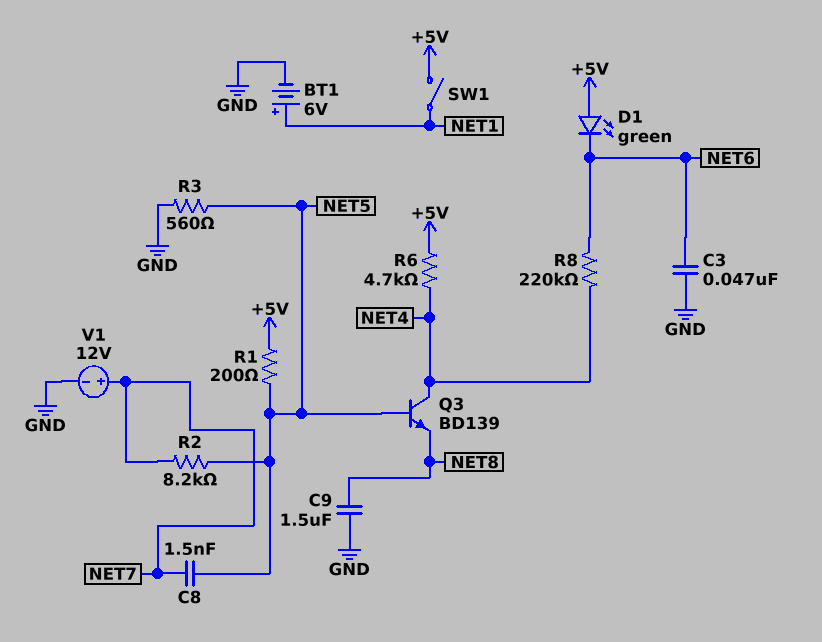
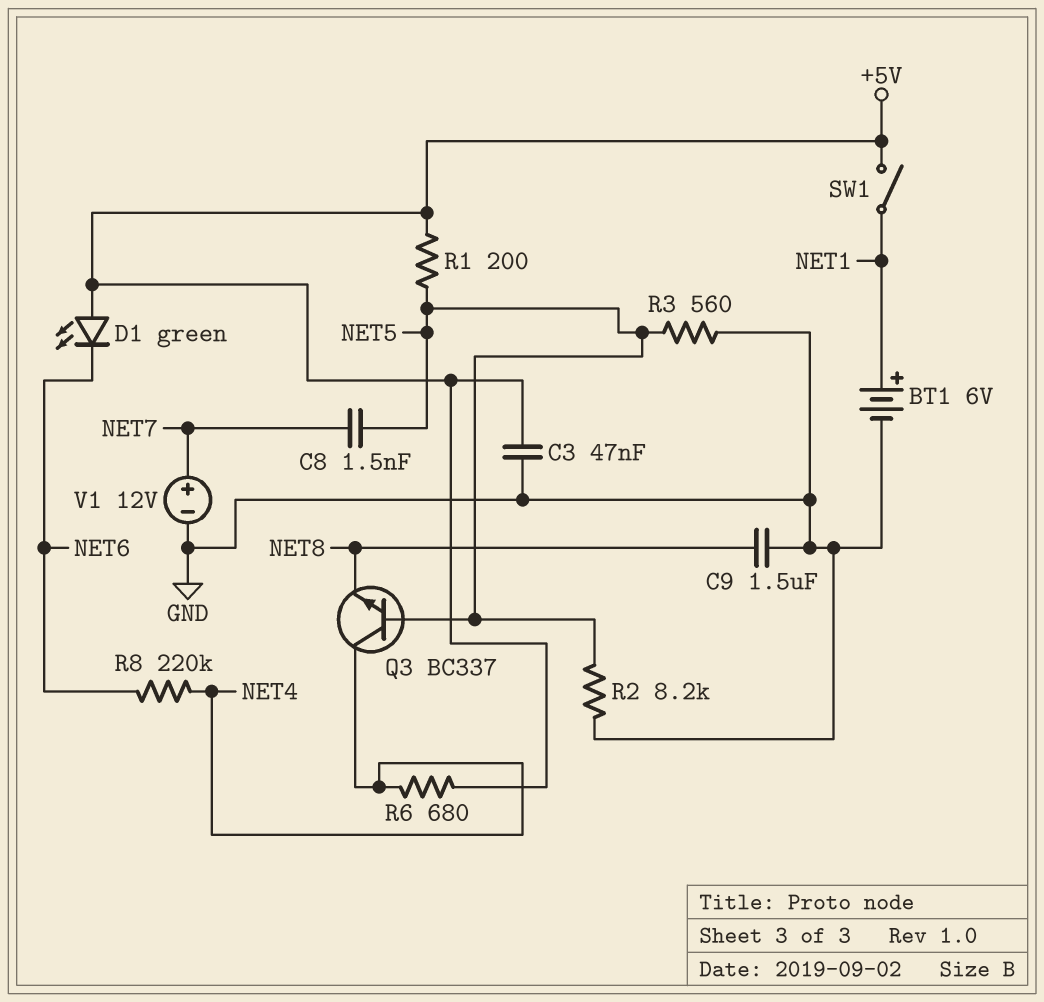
C3: 47nF (GND, NET6) -> 47nF (+5V, GND)
Q3: NPN BD139 (B NET5, C NET4, E NET8) -> NPN BC337 (B NET5, C NET4, E NET8)
R2: 8.2k (NET5, NET7) -> 8.2k (GND, NET5)
R6: 4.7k (+5V, NET4) -> 680 (+5V, NET4)

